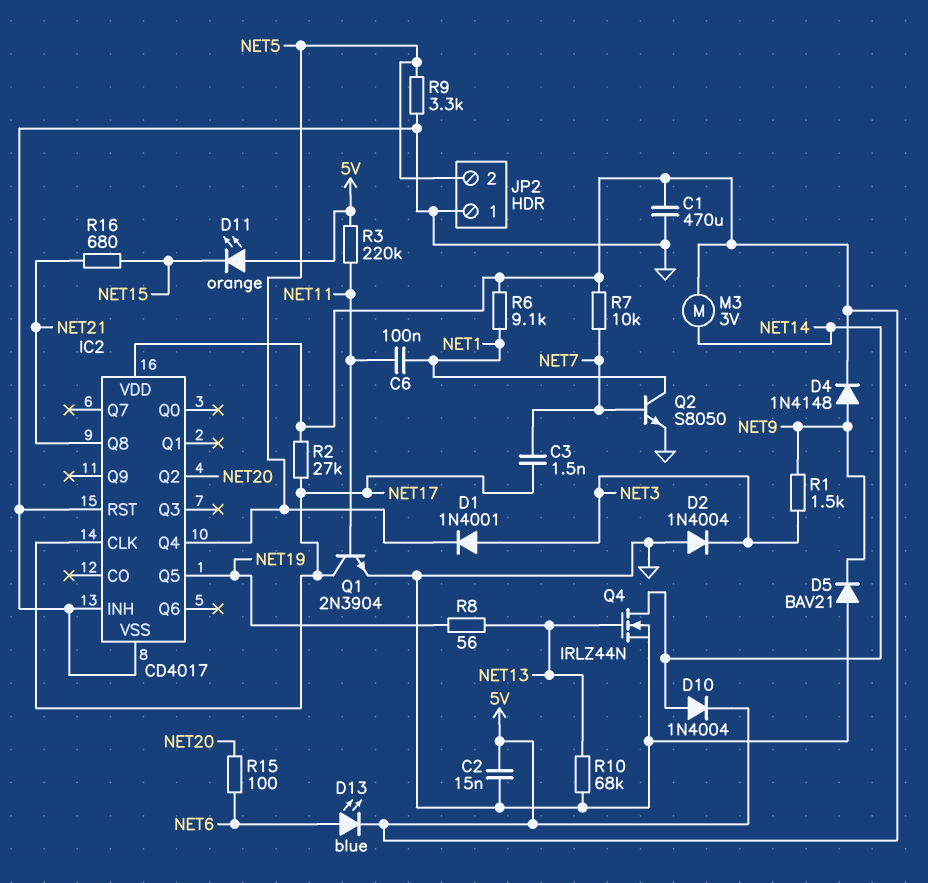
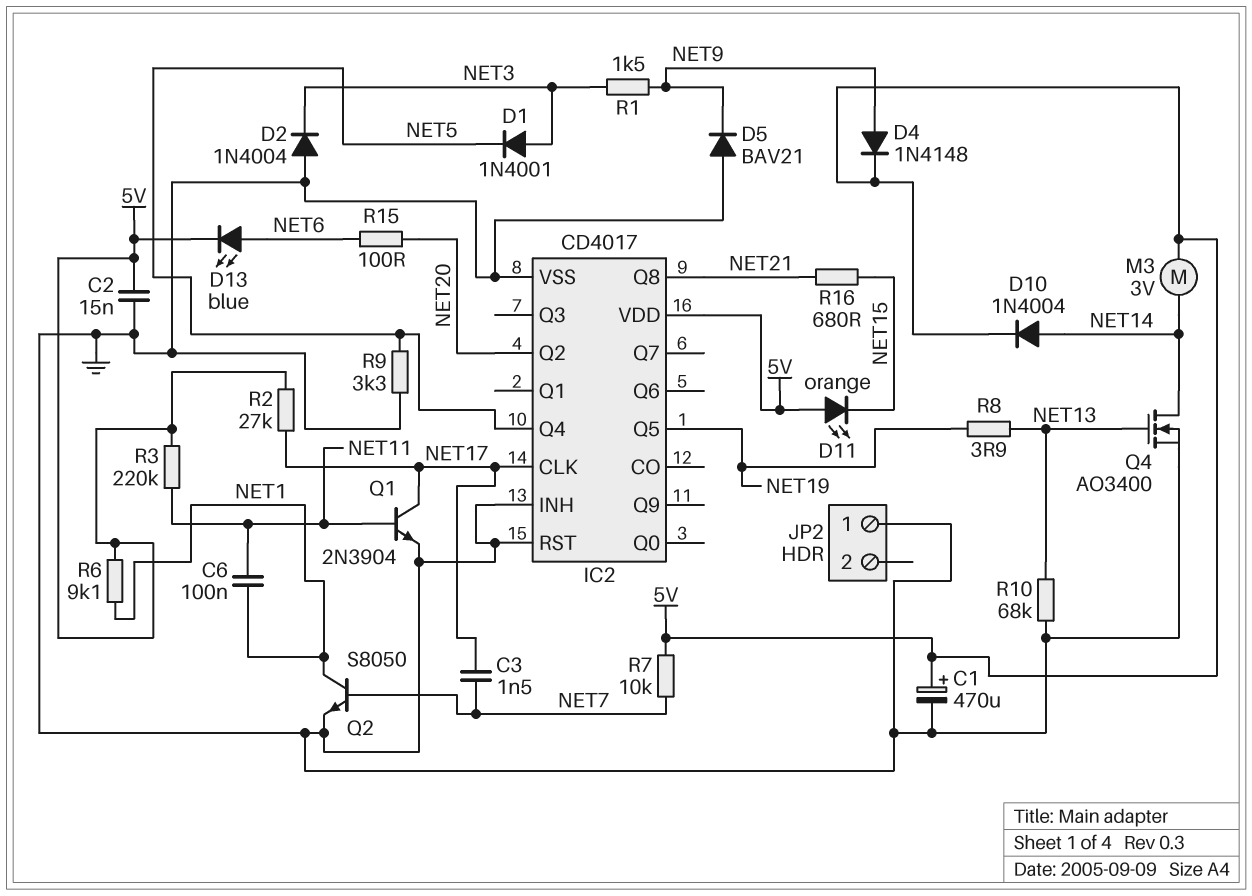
C1: 470uF (5V, GND) -> 470uF (plus 5V, minus GND)
JP2 pin 2: NET5 -> none
Q4: NMOS IRLZ44N (G NET13, D NET14, S GND) -> NMOS AO3400 (G NET13, D NET14, S GND)
R8: 56 (NET13, NET19) -> 3.9 (NET13, NET19)

